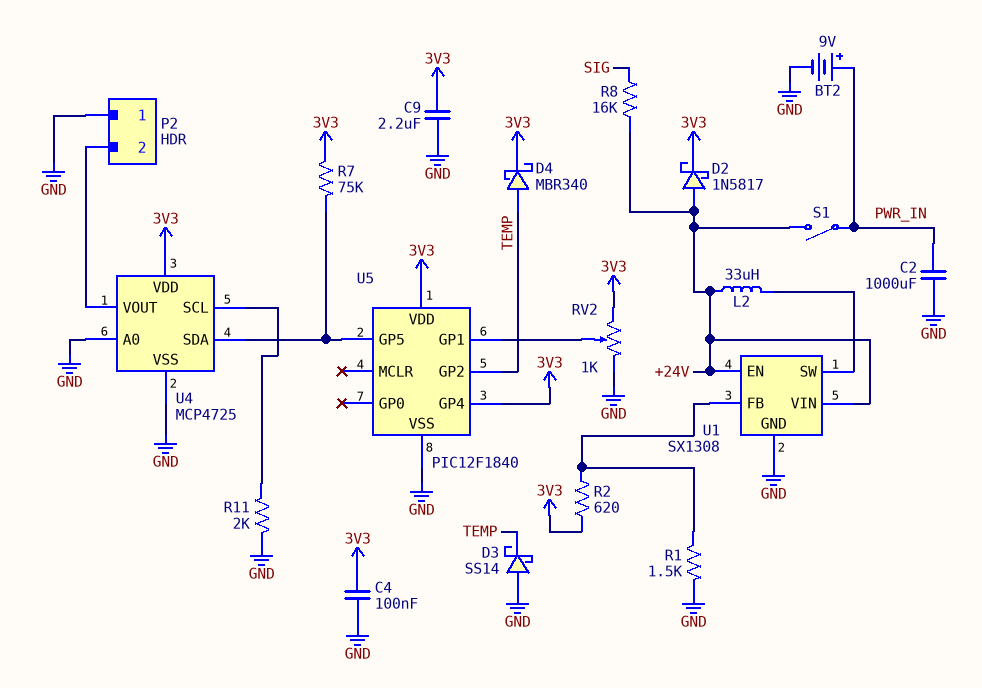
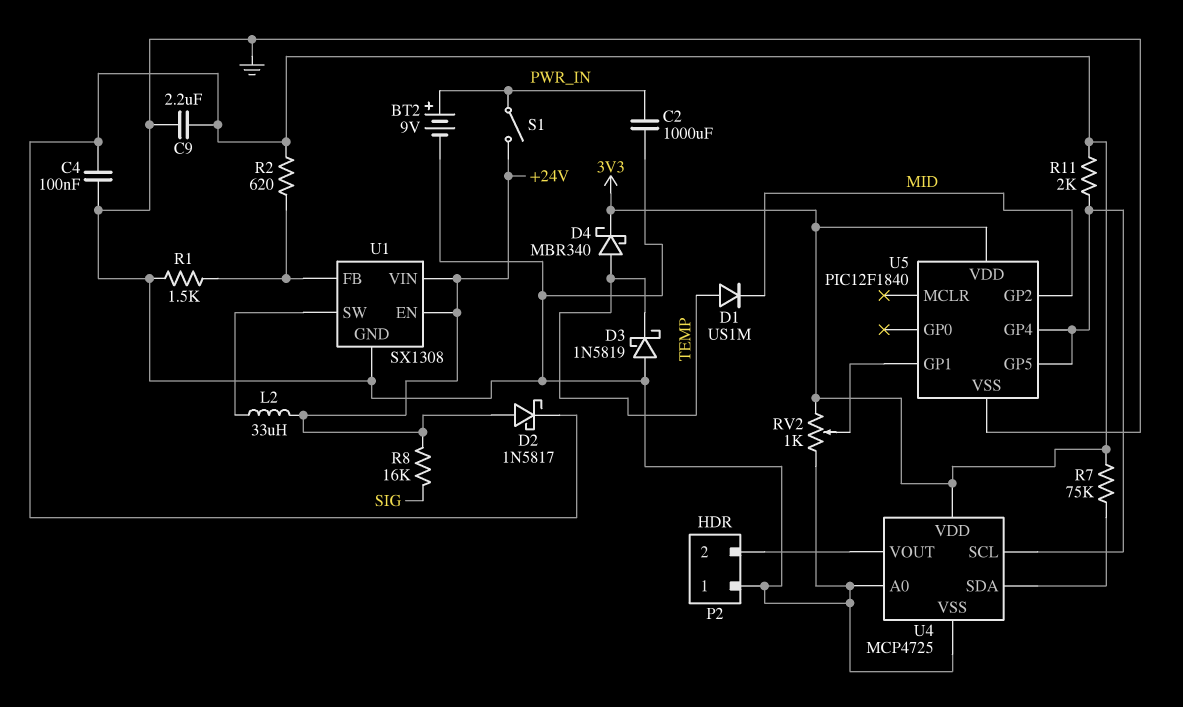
D1: none -> diode US1M (A TEMP, K MID)
D3: schottky SS14 (A GND, K TEMP) -> schottky 1N5819 (A GND, K TEMP)
R11: 2k (GND, U4/SCL) -> 2k (3V3, U4/SCL)
U5 pin GP2: TEMP -> MID
U5 pin GP4: 3V3 -> U4/SCL
U5 pin GP5: U4/SDA -> U4/SCL

